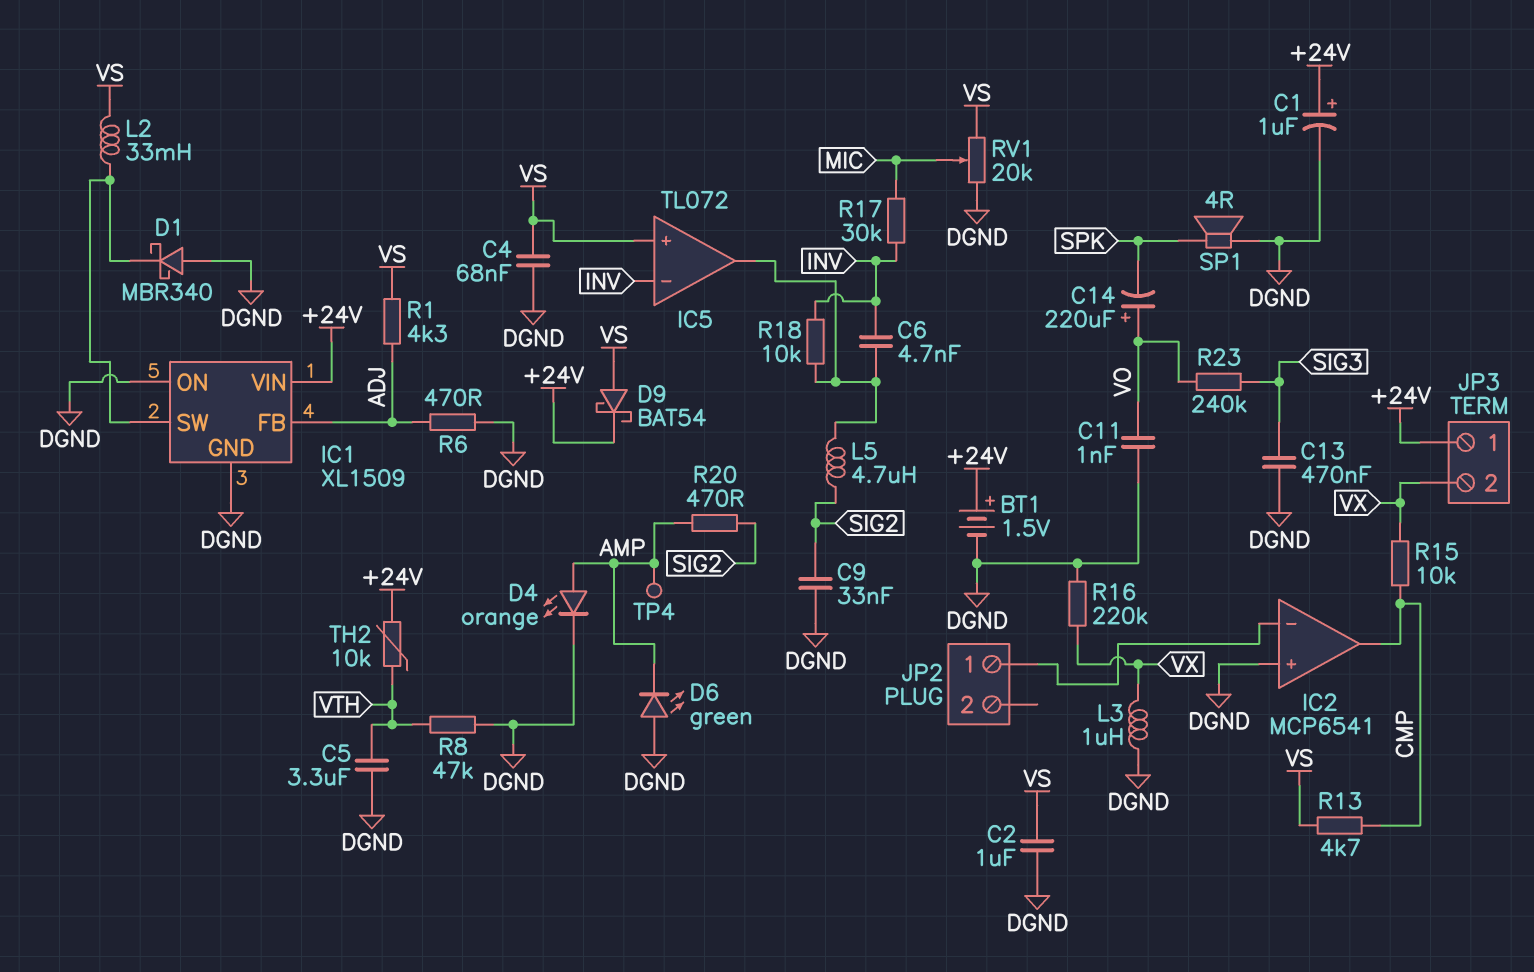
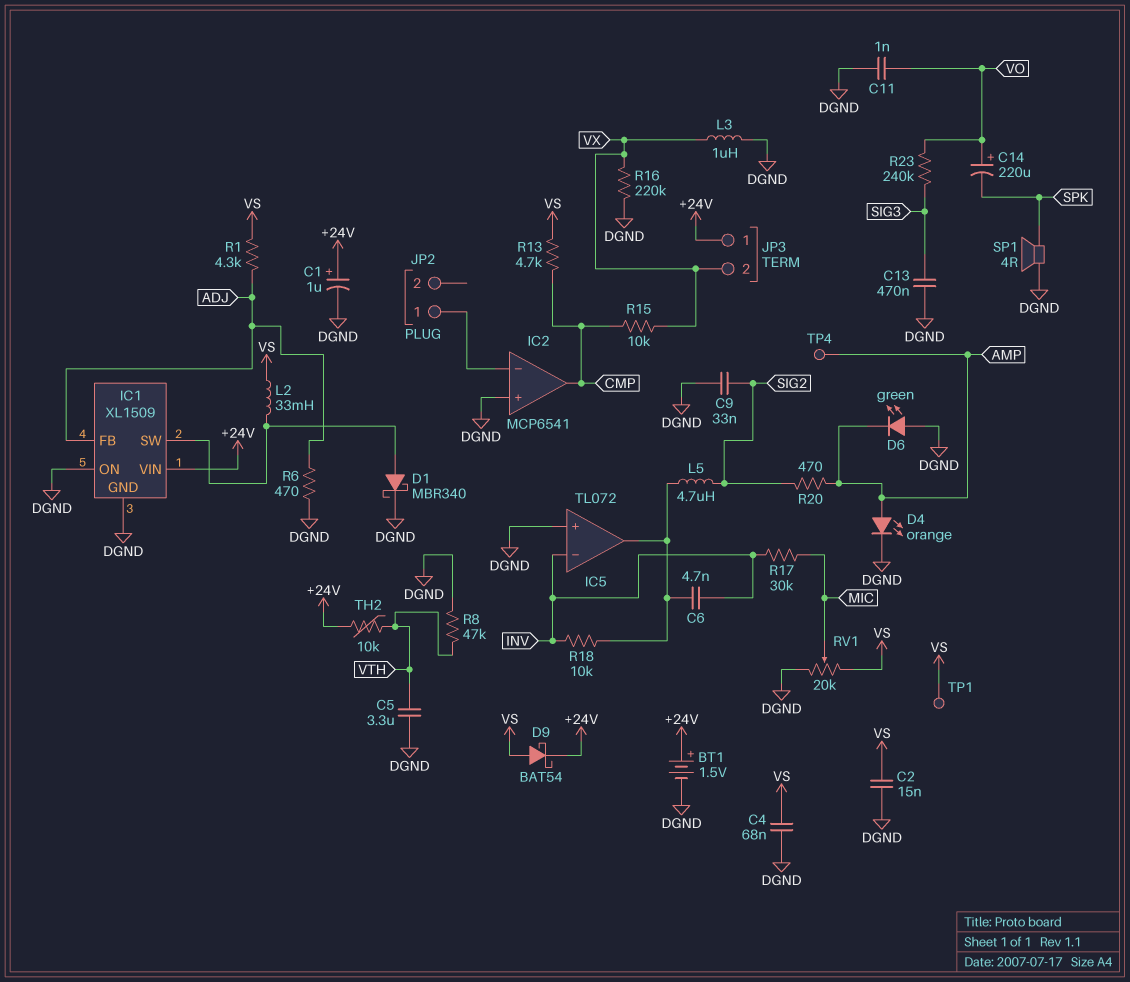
C2: 1uF (DGND, VS) -> 15nF (DGND, VS)
D1: schottky MBR340 (A DGND, K IC1/SW) -> schottky MBR340 (A IC1/SW, K DGND)
IC5 pin in+: VS -> DGND
TP1: none -> test point (VS)

